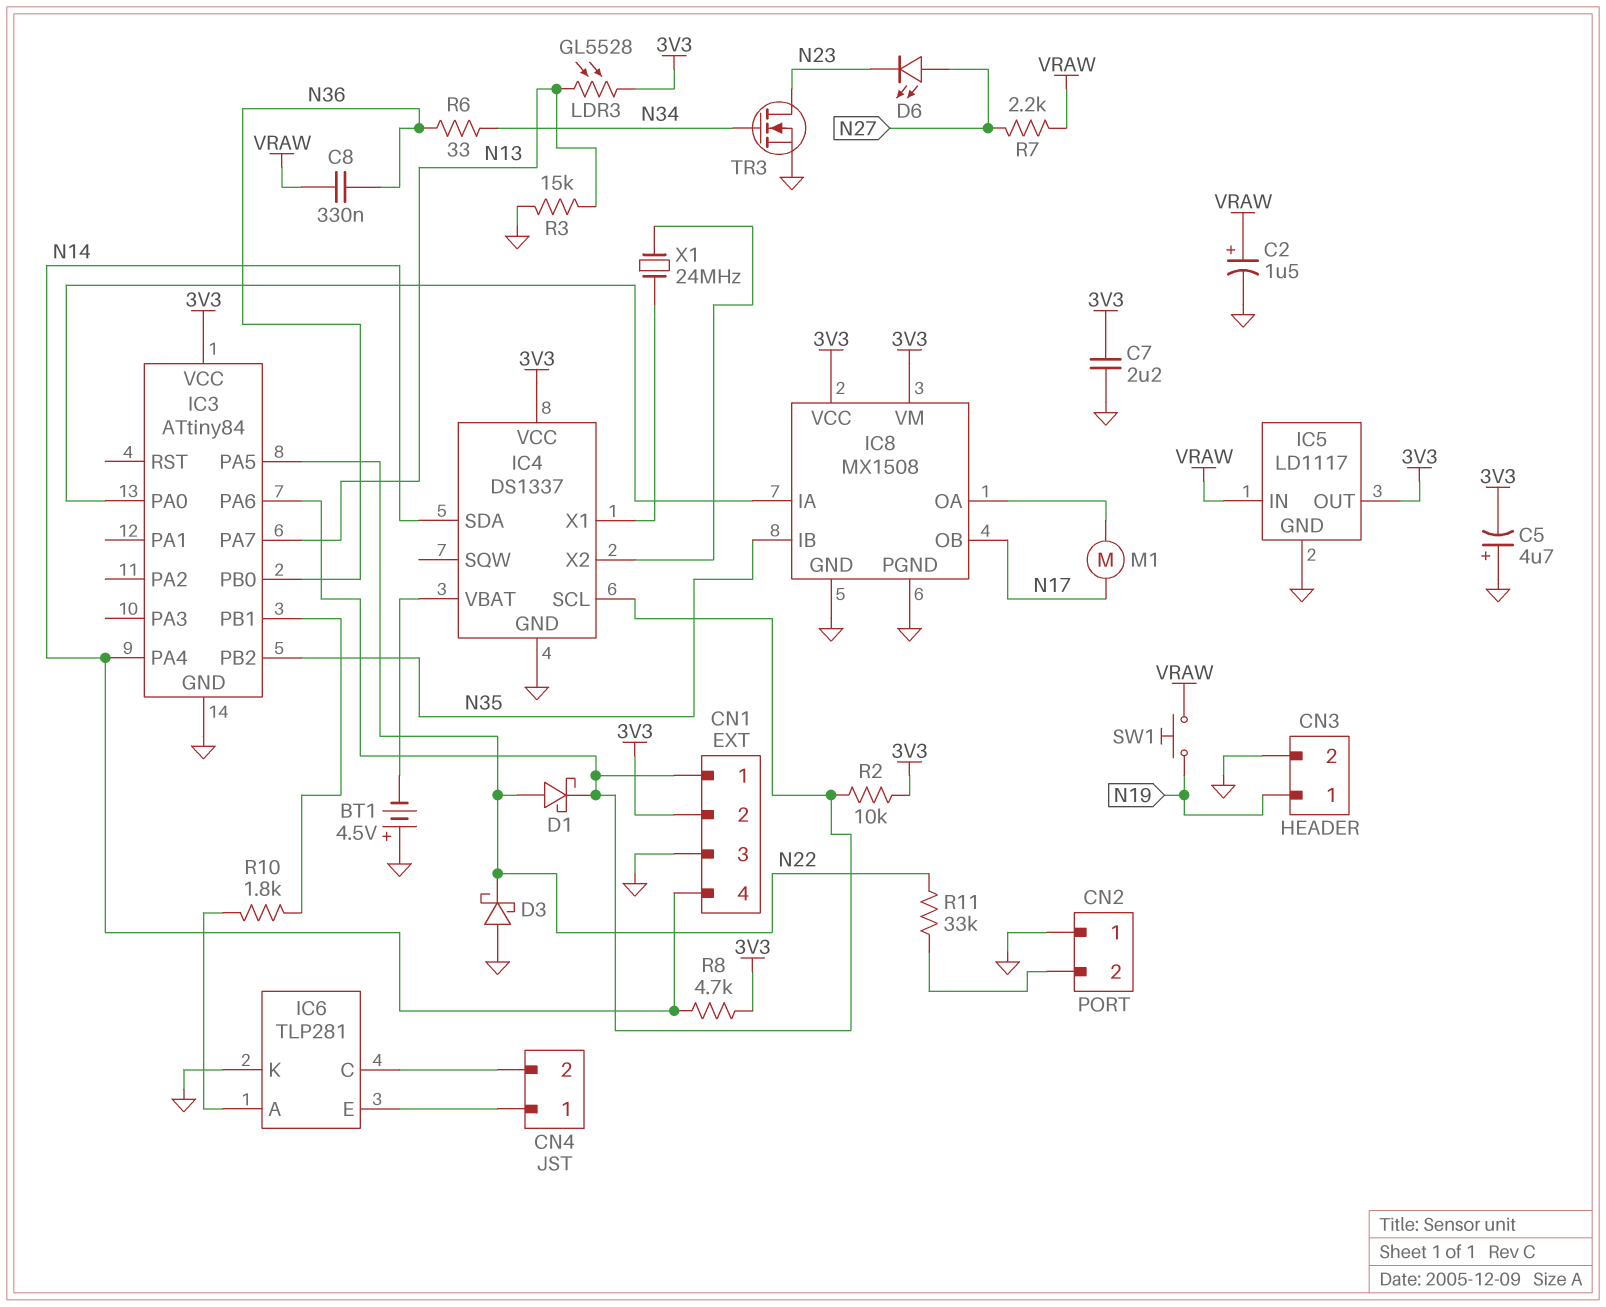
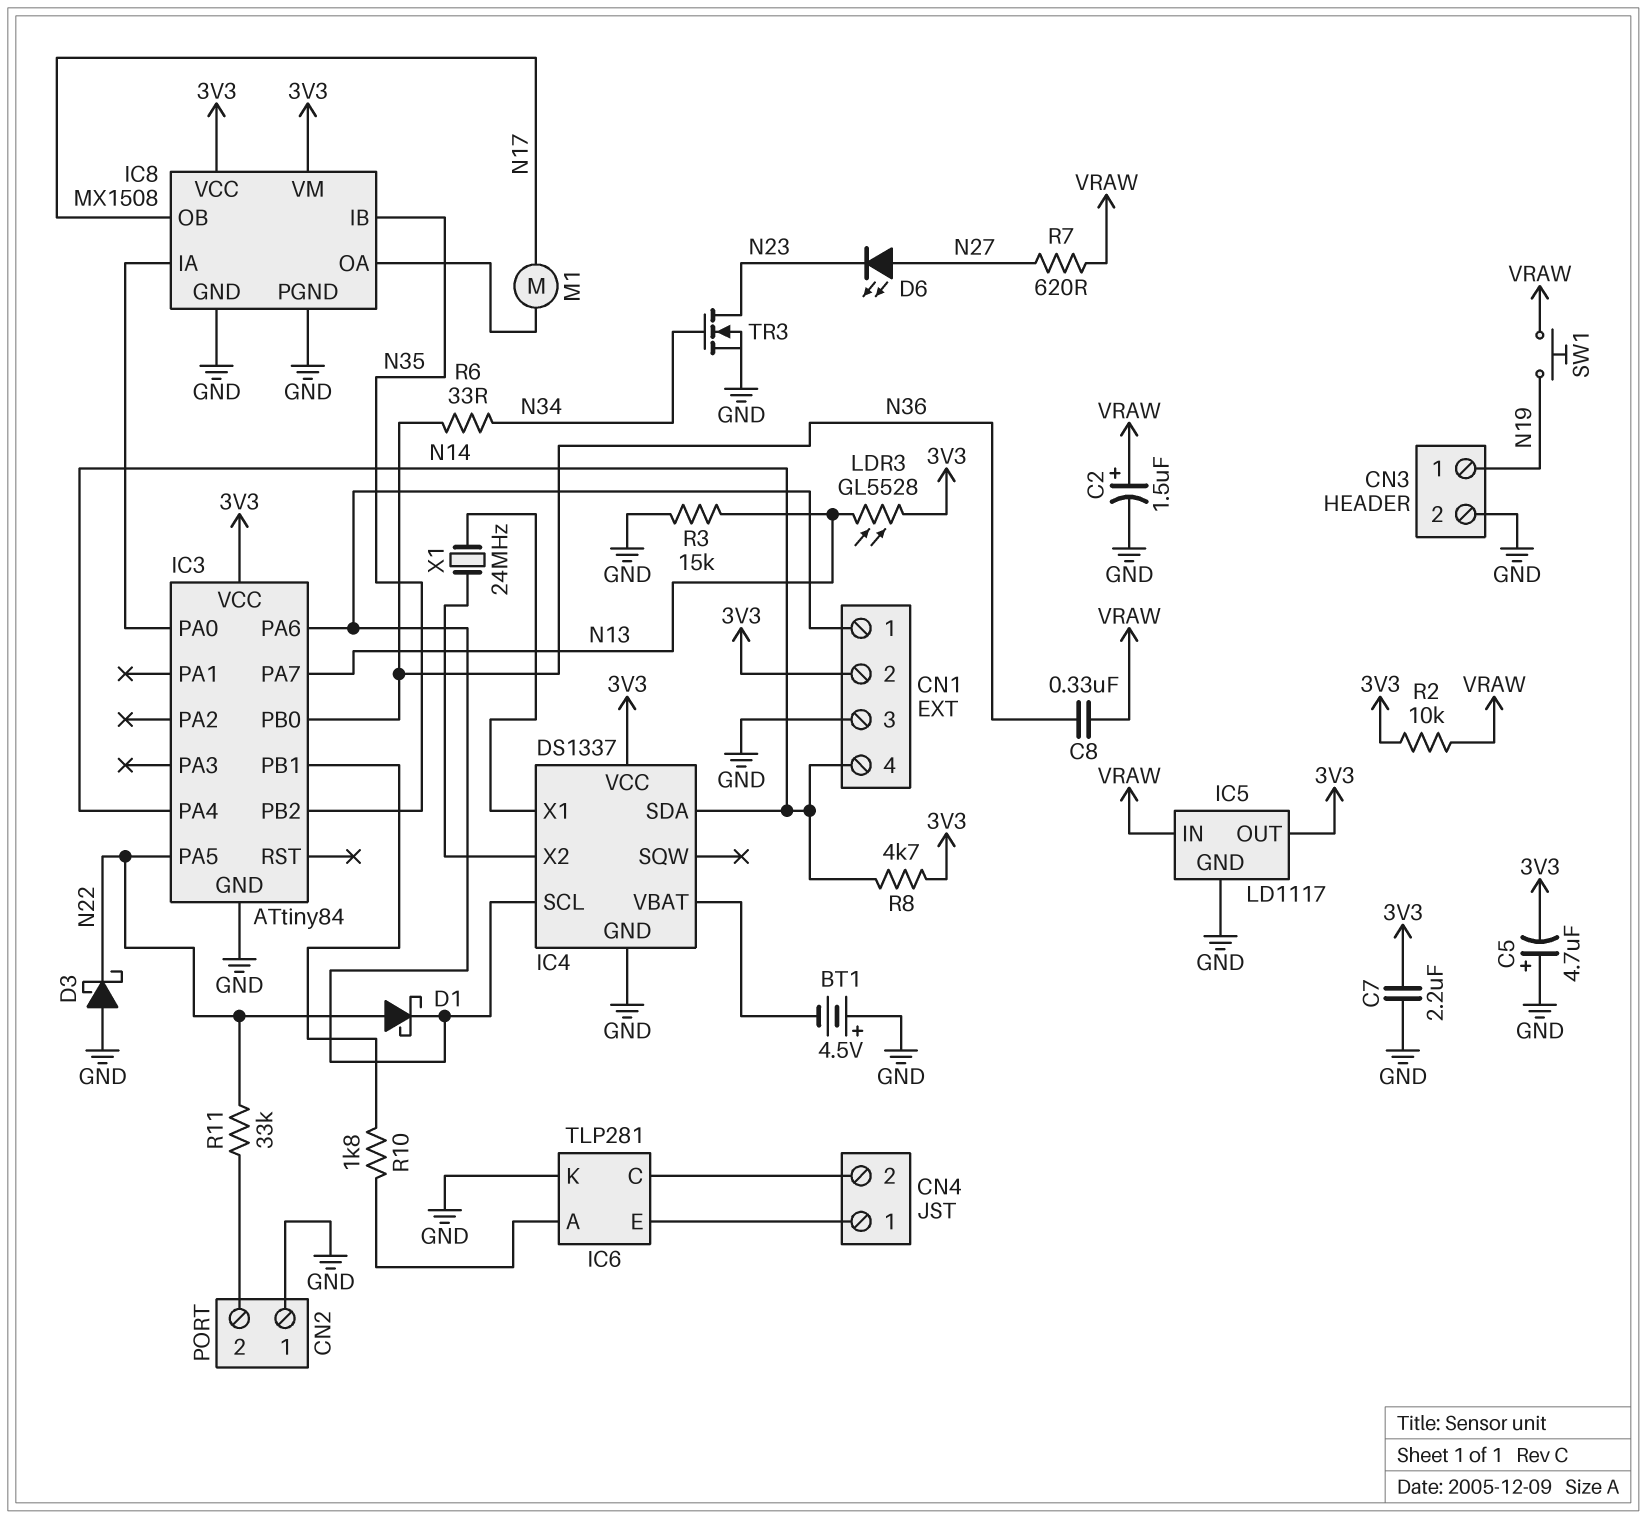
R2: 10k (3V3, CN1/1) -> 10k (3V3, VRAW)
R7: 2.2k (N27, VRAW) -> 620 (N27, VRAW)

